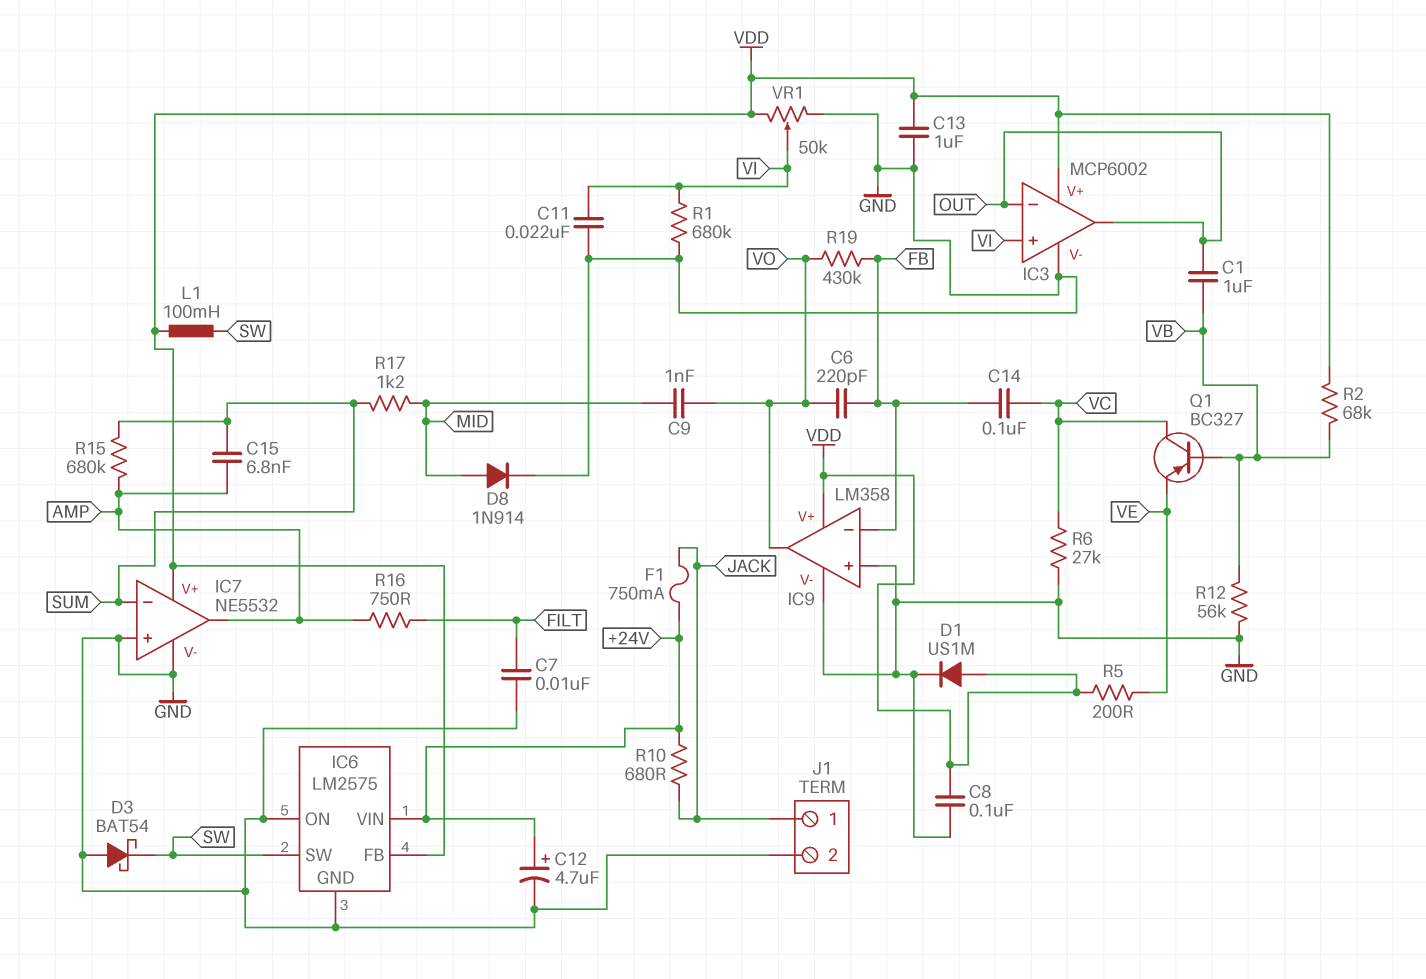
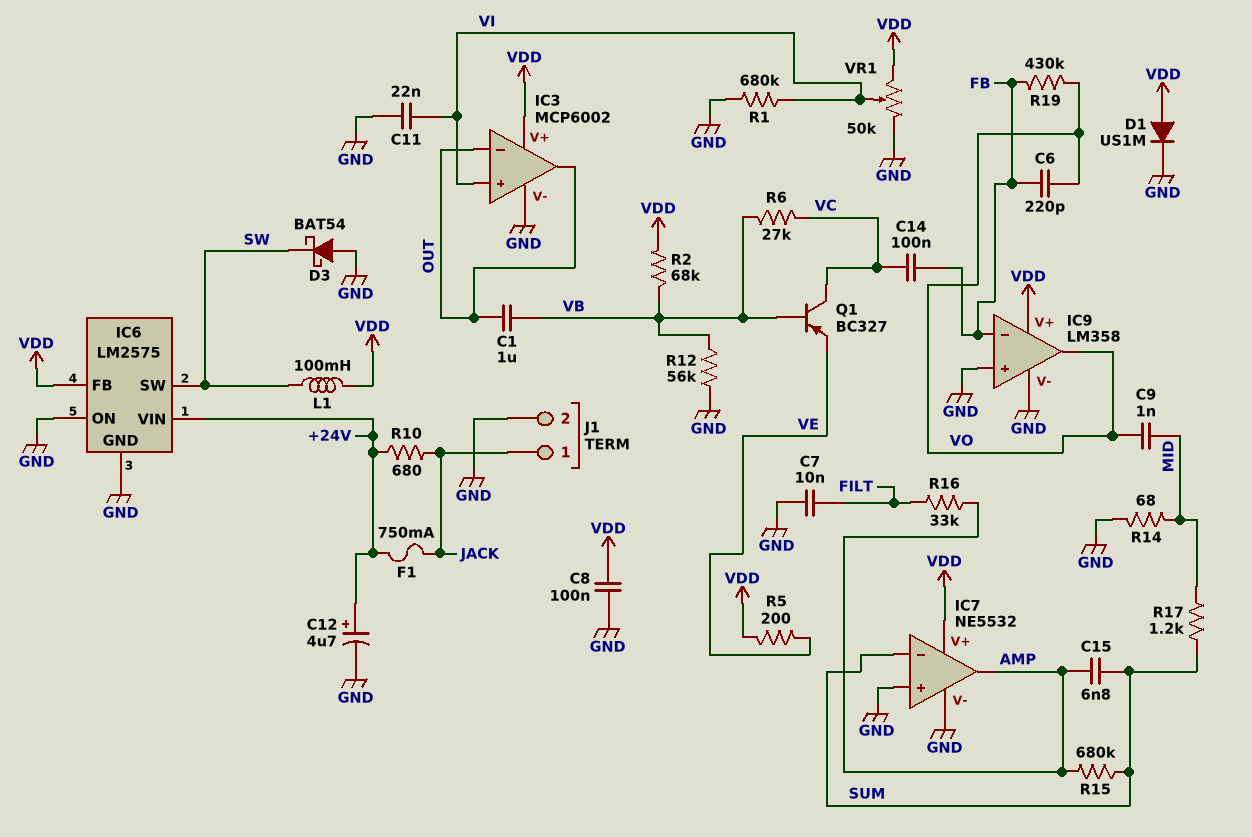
C13: 1uF (GND, VDD) -> none
D8: diode 1N914 (A MID, K GND) -> none
R6: 27k (GND, VC) -> 27k (VB, VC)
R14: none -> 68 (GND, MID)
R16: 750 (AMP, FILT) -> 33k (AMP, FILT)

